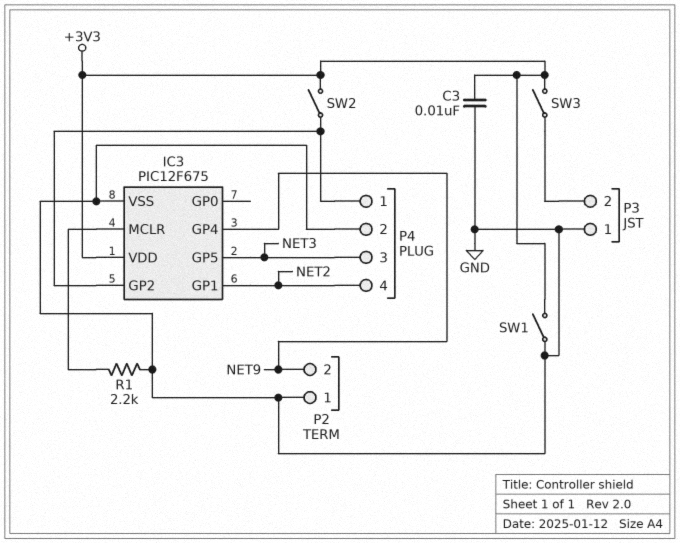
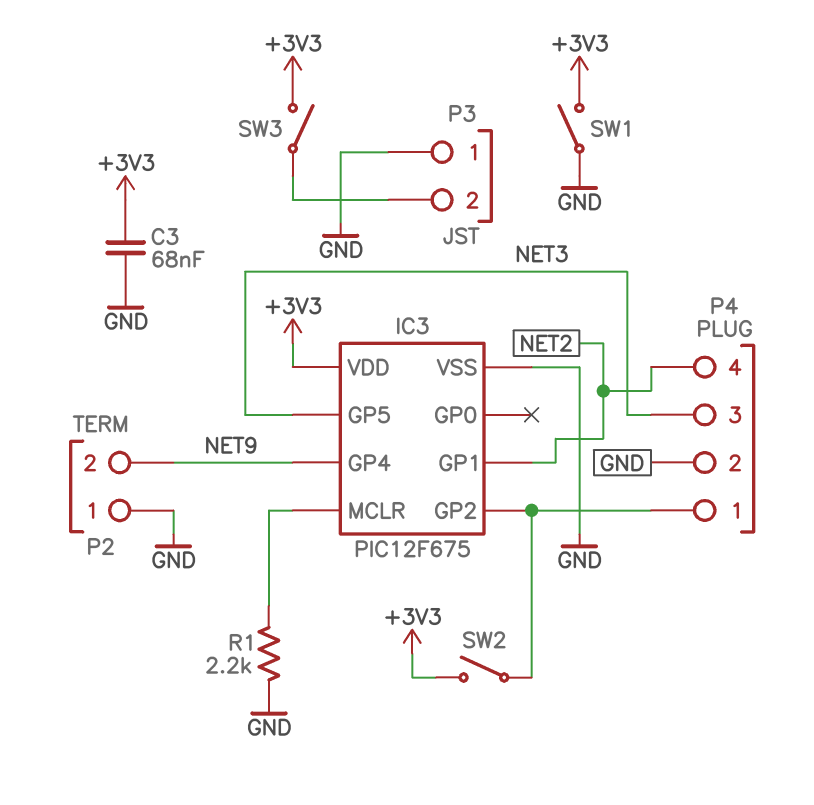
C3: 10nF (+3V3, GND) -> 68nF (+3V3, GND)

